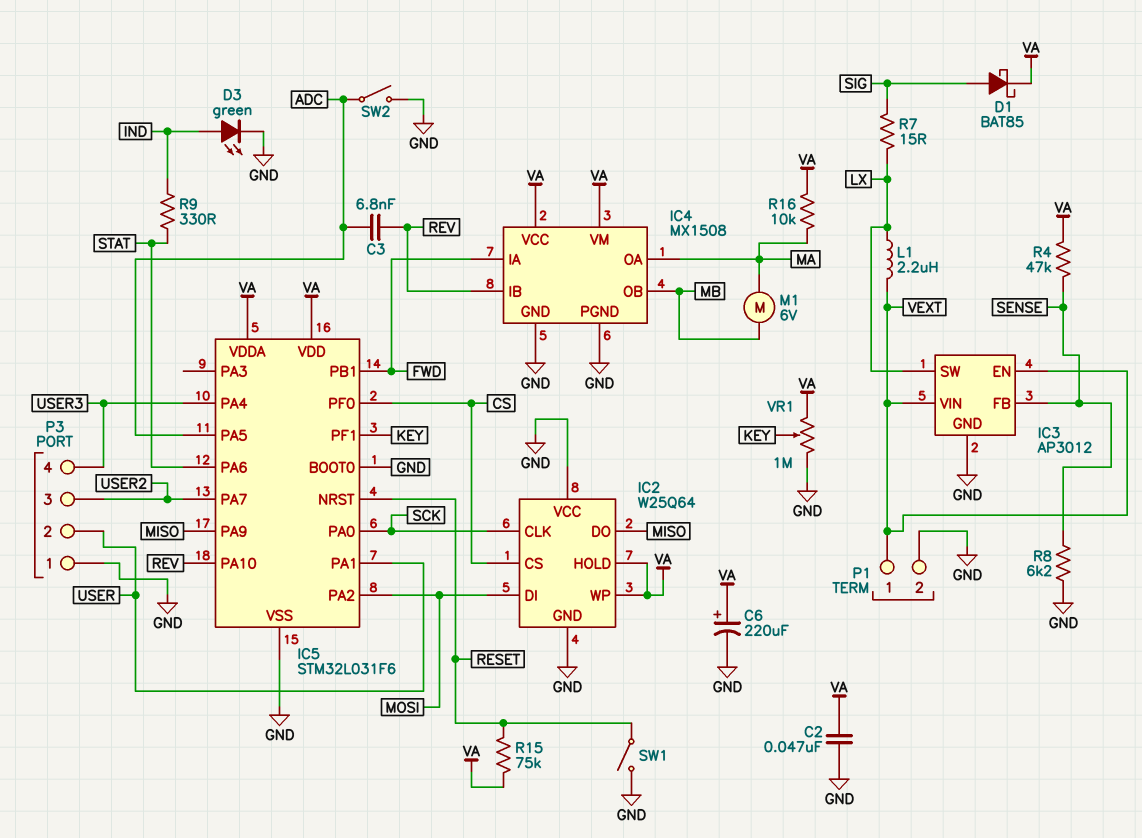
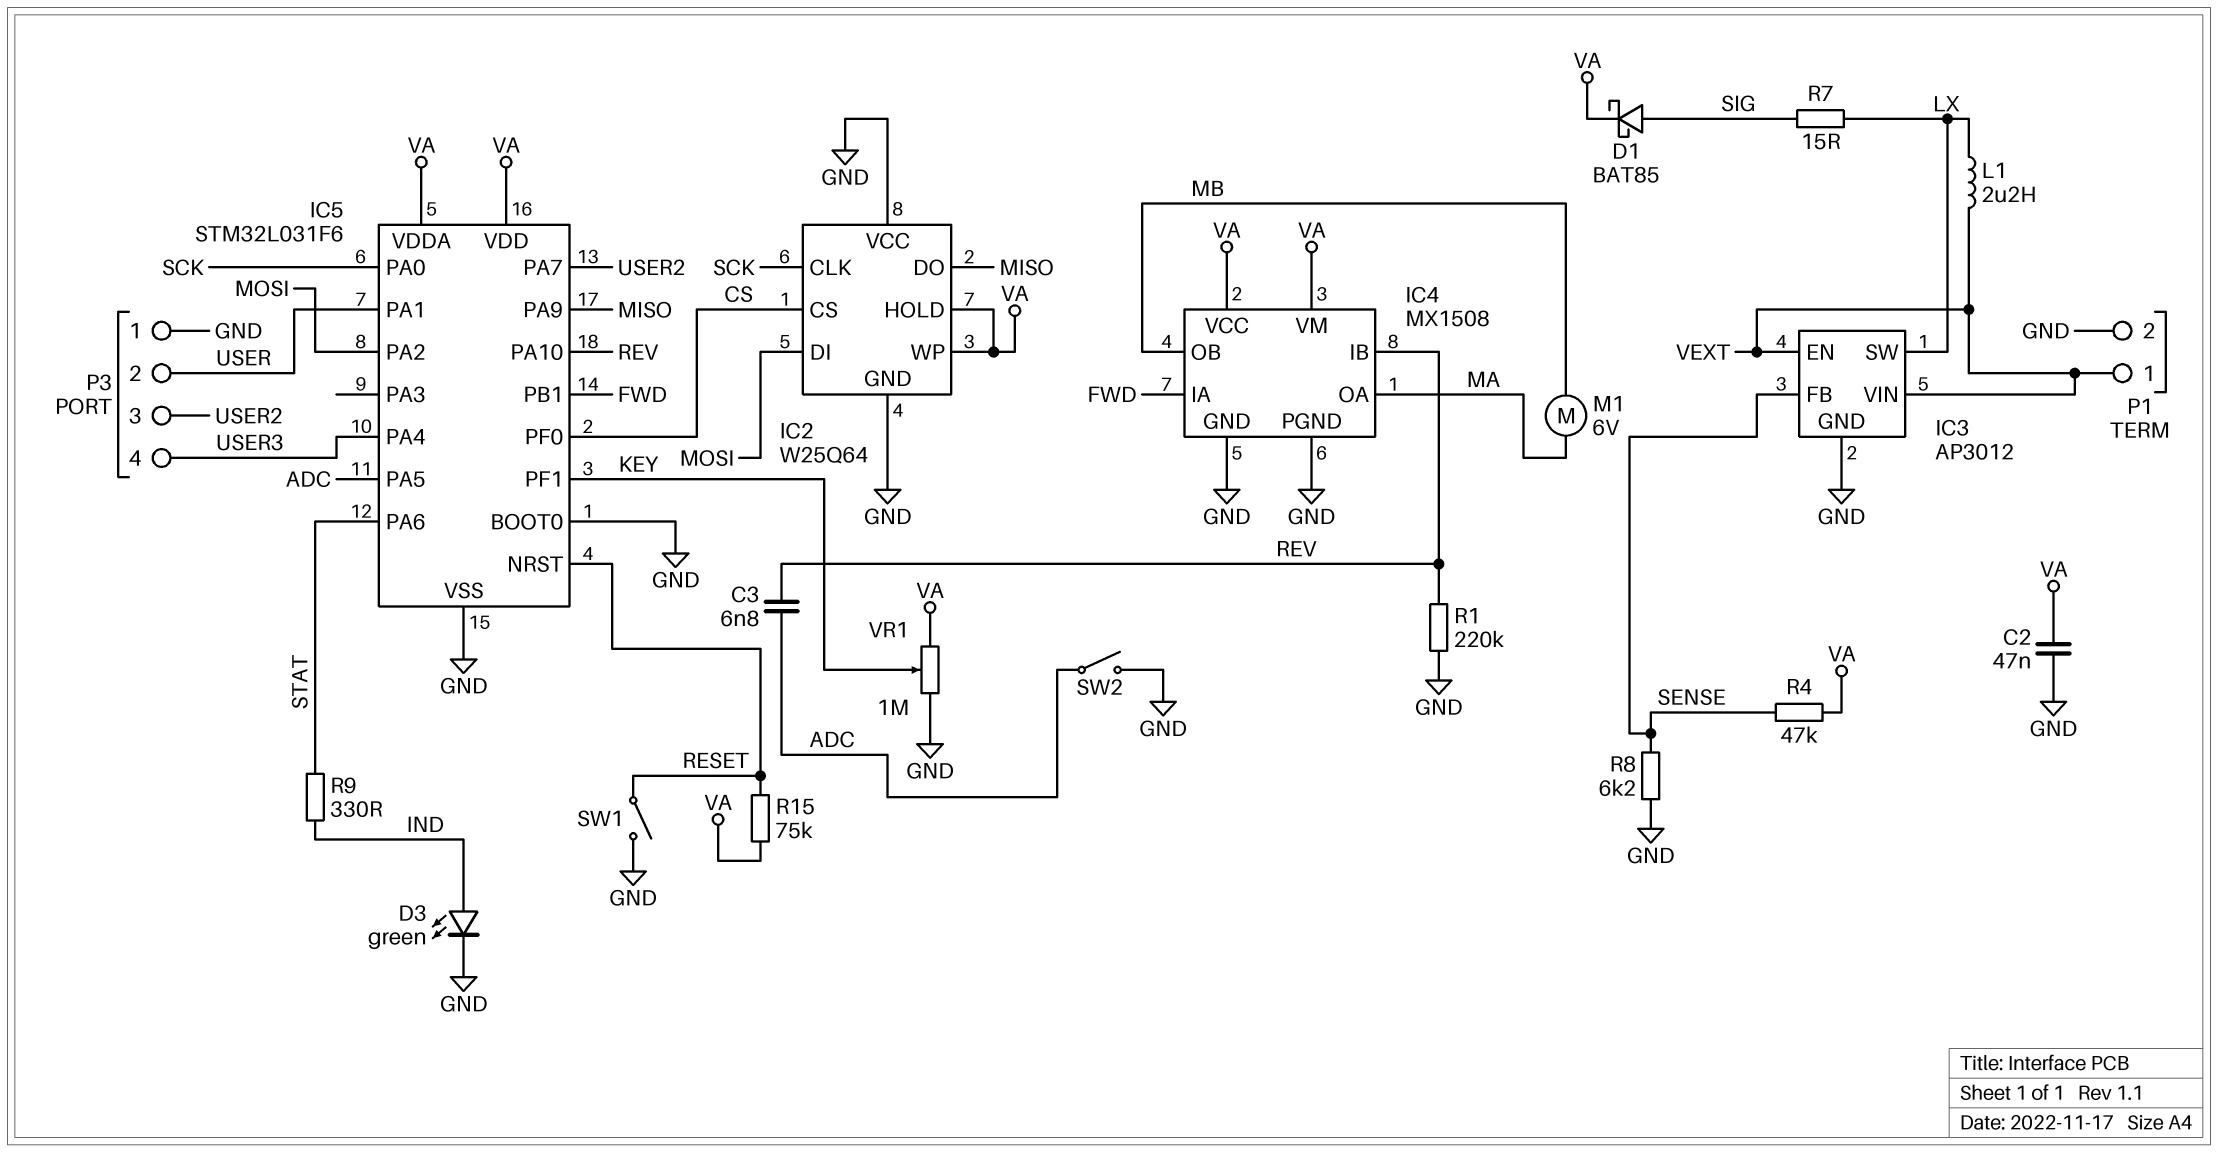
C6: 220uF (plus VA, minus GND) -> none
R1: none -> 220k (GND, REV)
R16: 10k (MA, VA) -> none

